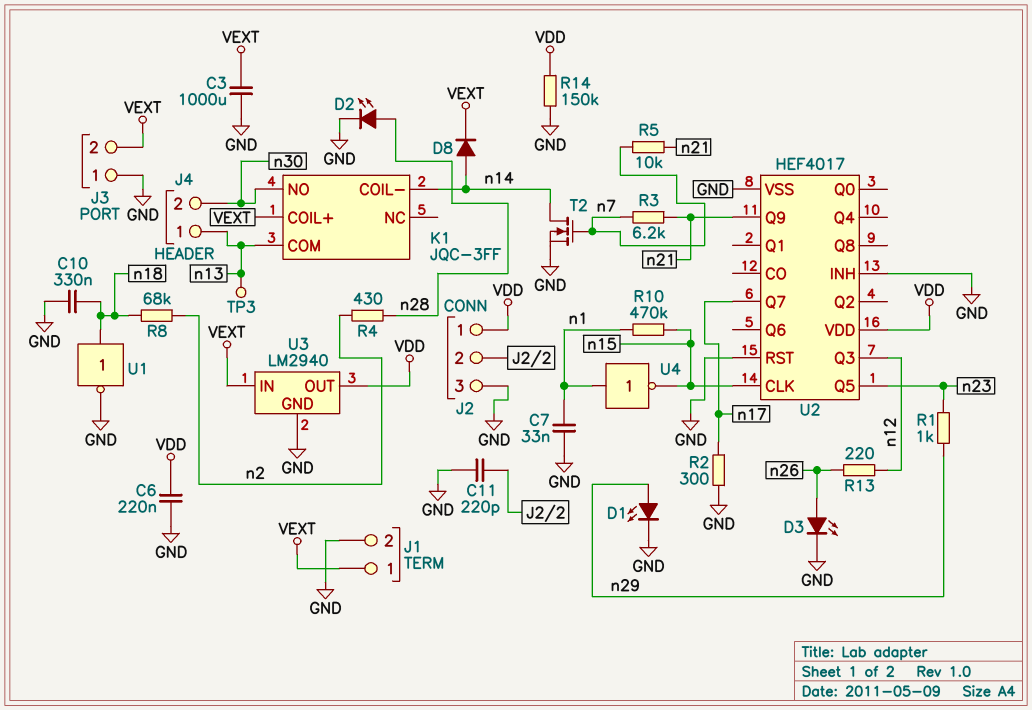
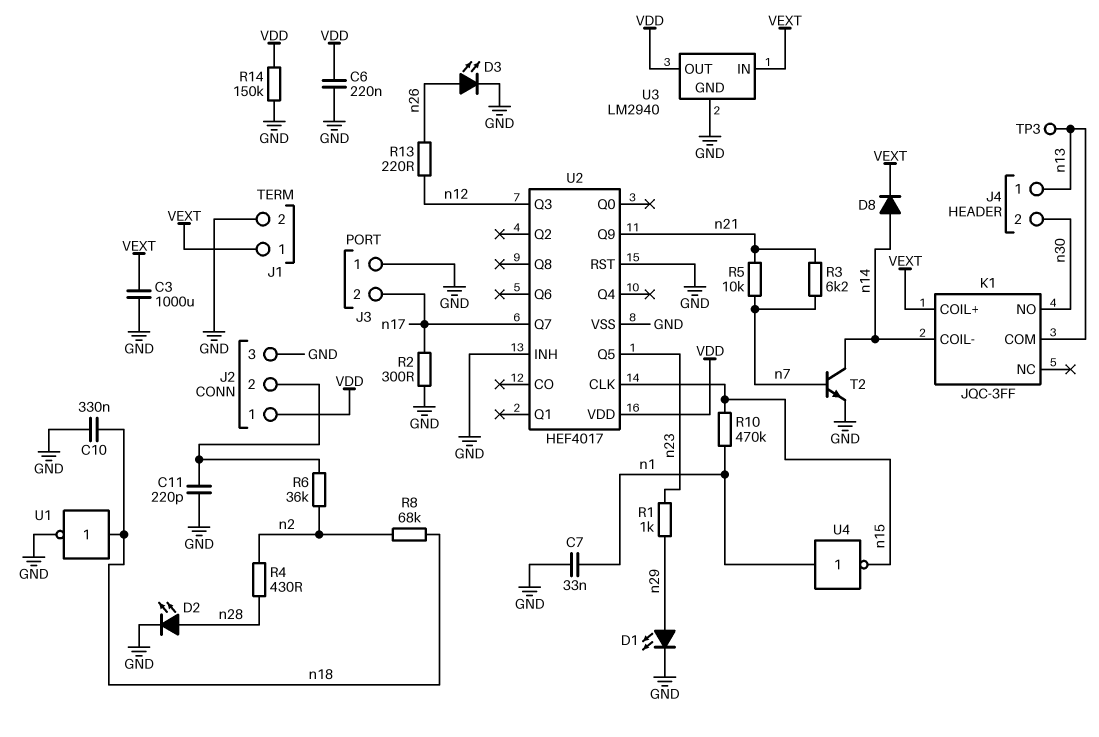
J3 pin 2: VEXT -> n17
R6: none -> 36k (J2/2, n2)
T2: NMOS (G n7, D n14, S GND) -> NPN (B n7, C n14, E GND)

